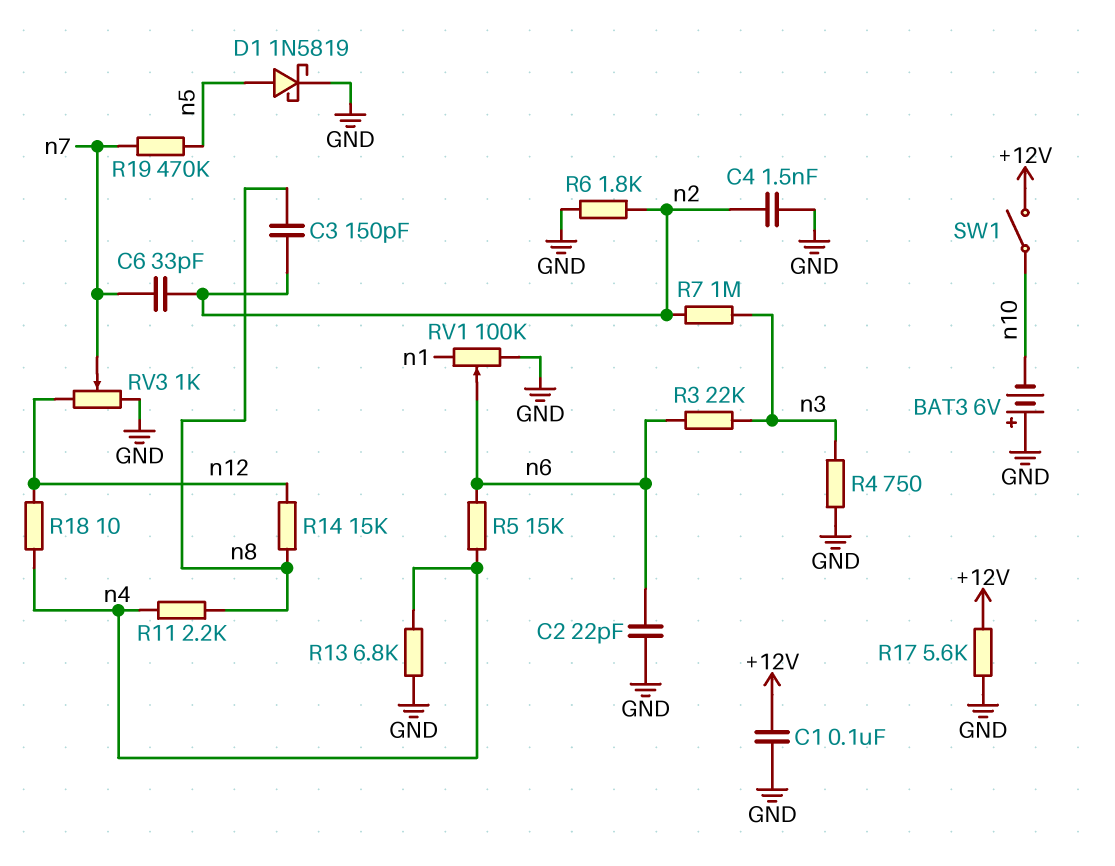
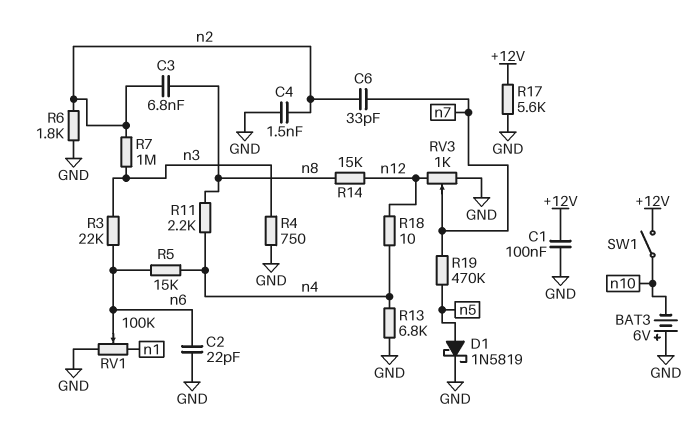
C3: 150pF (n2, n8) -> 6.8nF (n2, n8)

